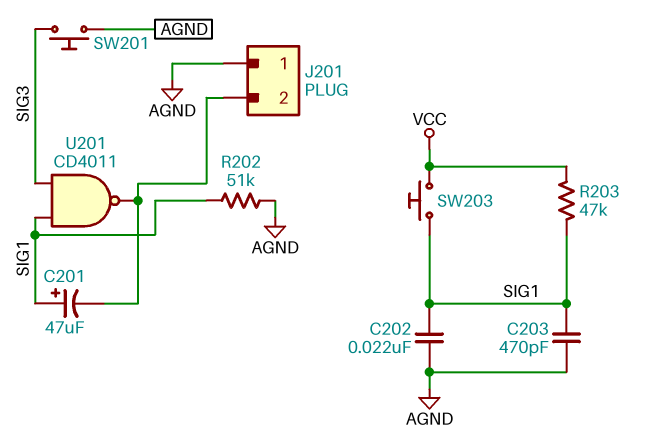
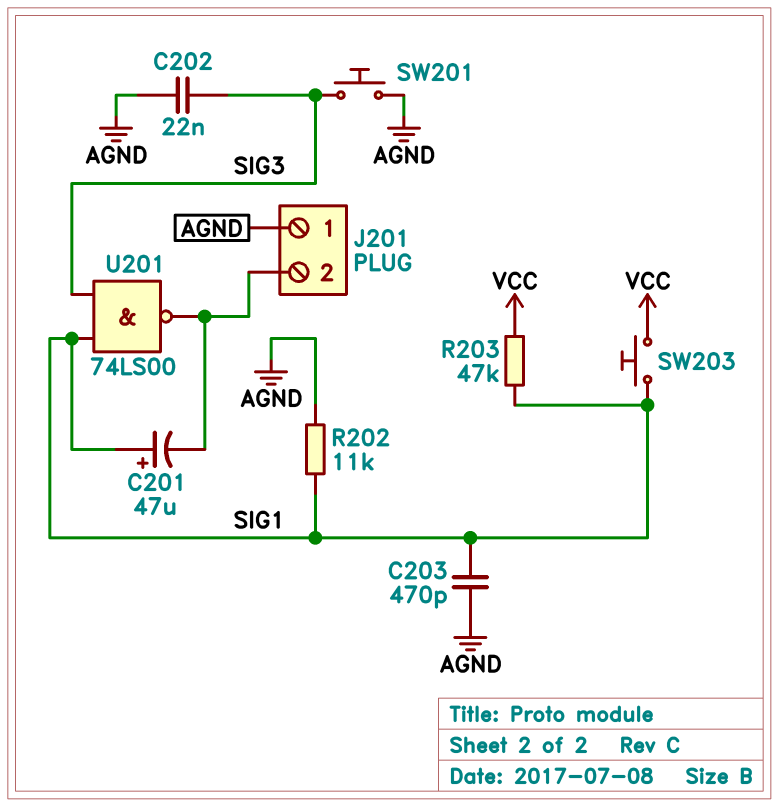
C202: 22nF (AGND, SIG1) -> 22nF (AGND, SIG3)
R202: 51k (AGND, SIG1) -> 11k (AGND, SIG1)
U201: NAND CD4011 (in SIG1, in SIG3, out J201/2) -> NAND 74LS00 (in SIG1, in SIG3, out J201/2)

